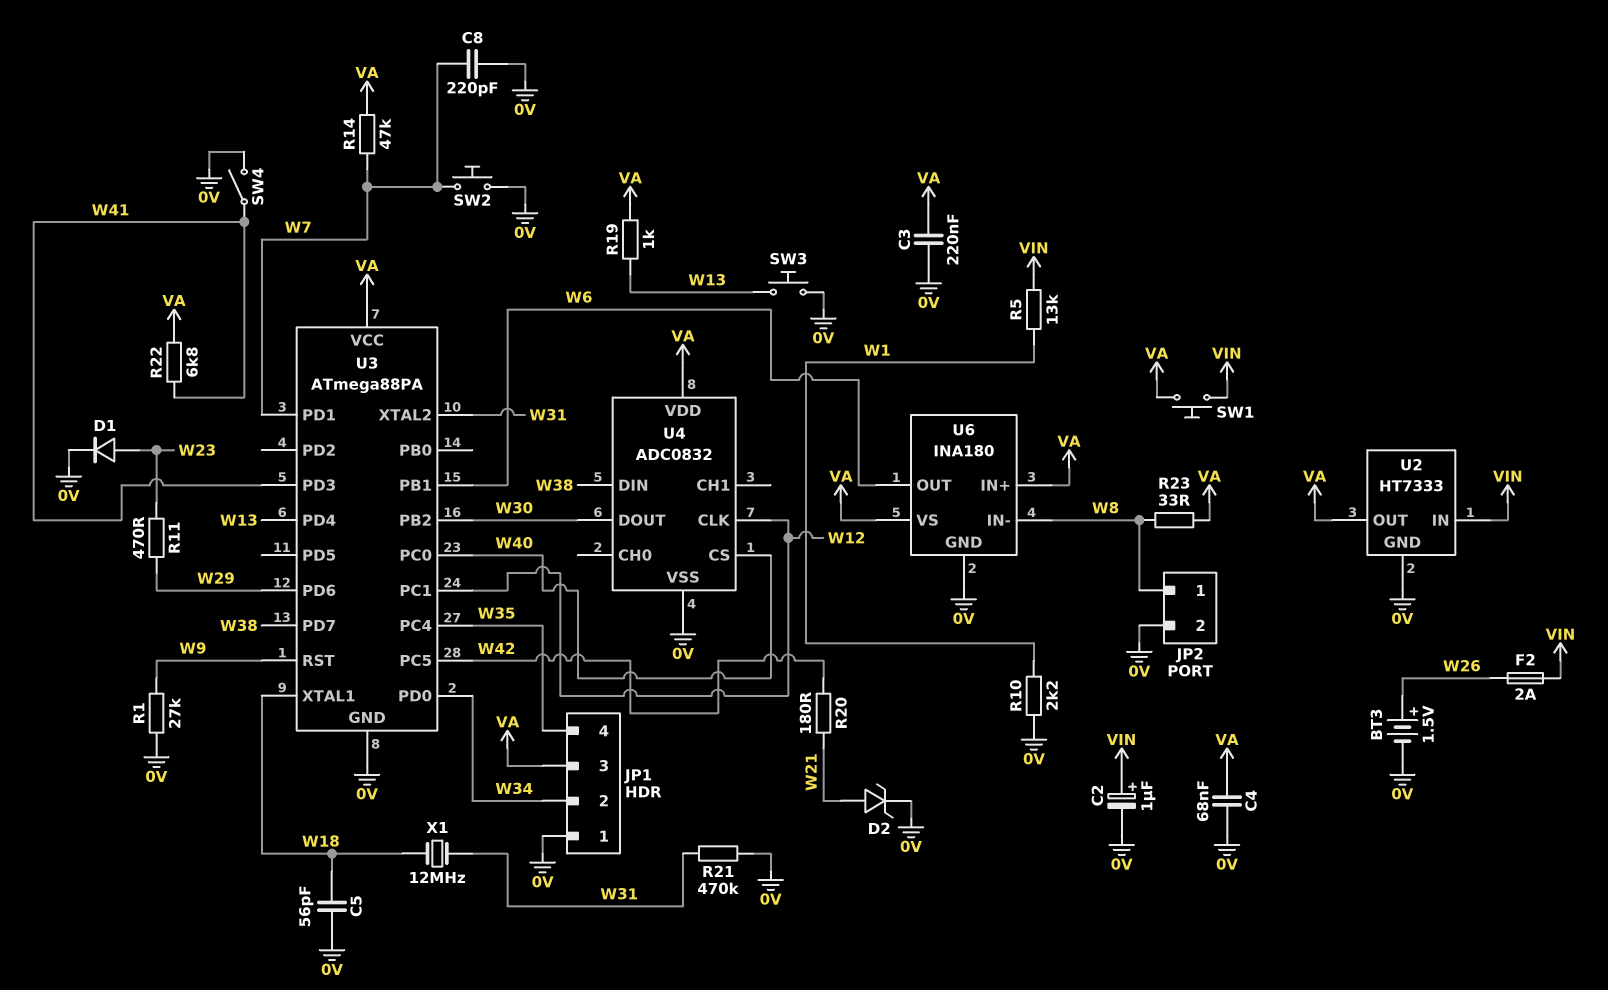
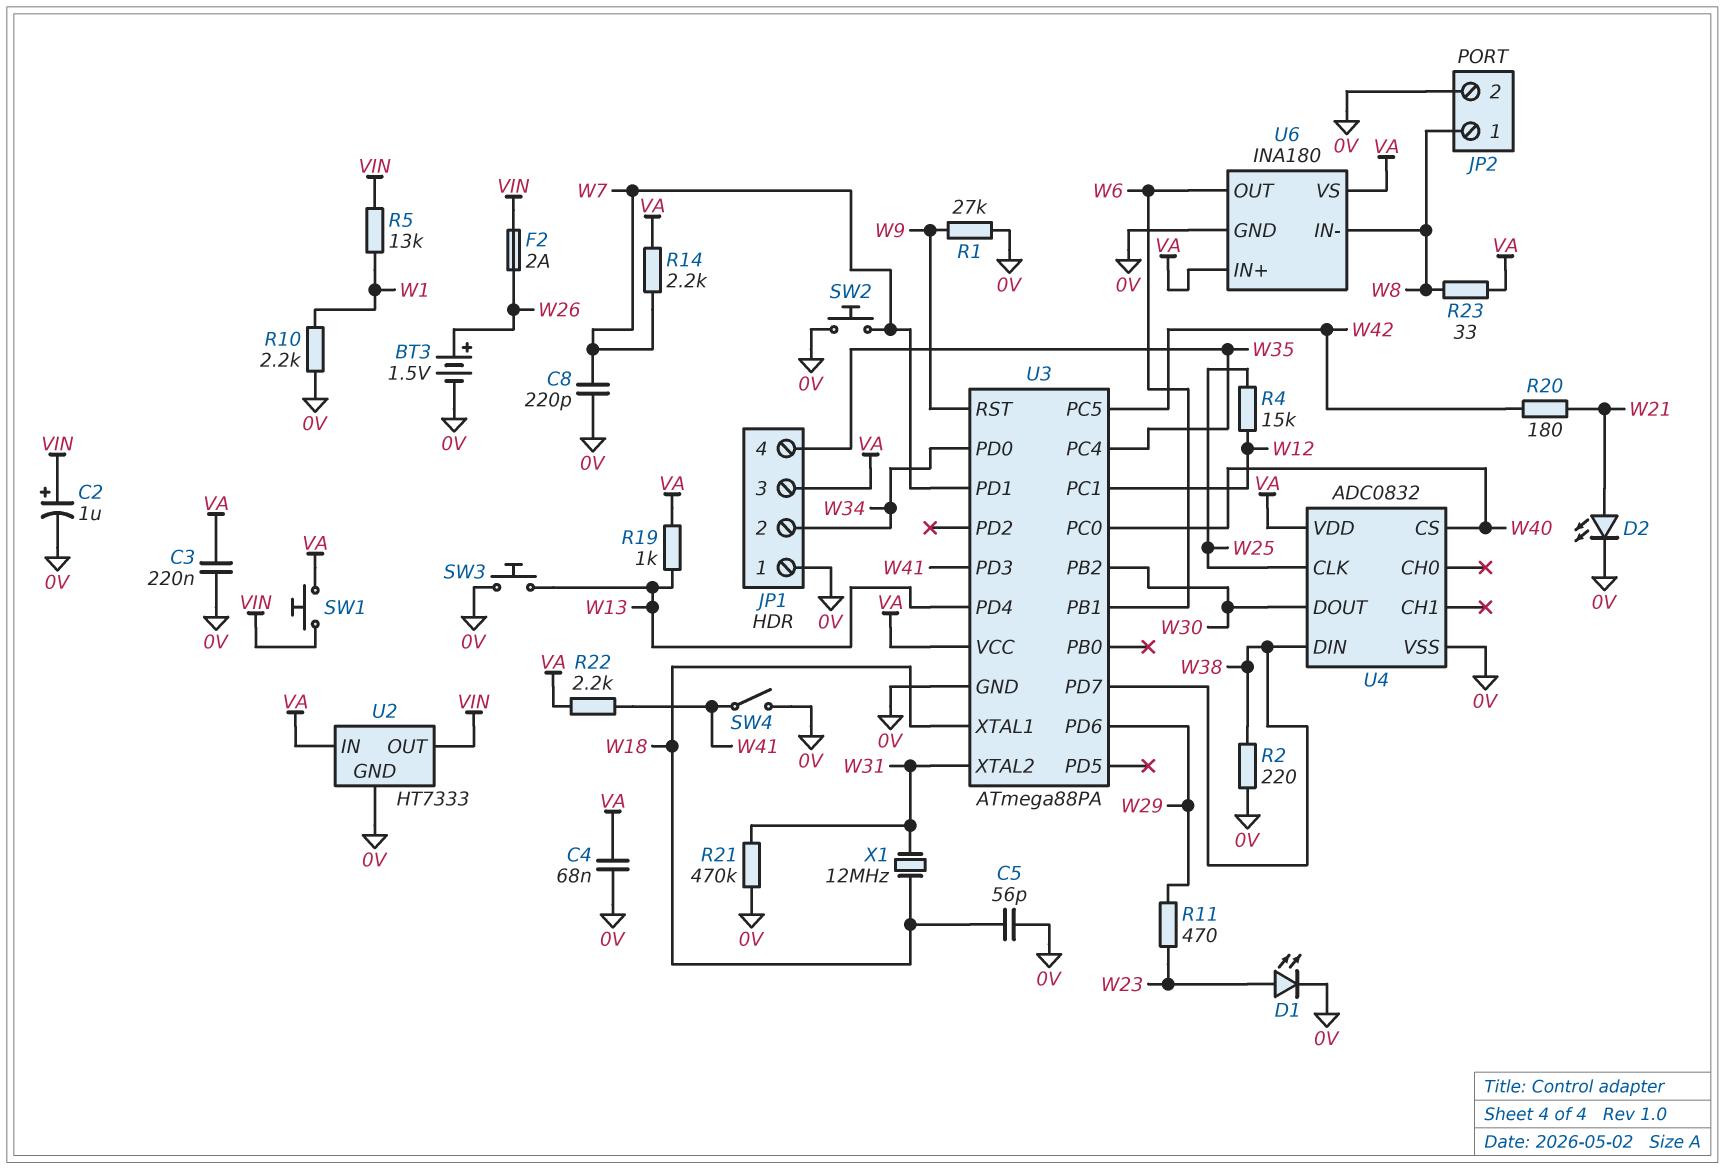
D1: diode (A W23, K 0V) -> LED (A W23, K 0V)
D2: zener (A W21, K 0V) -> LED (A W21, K 0V)
R2: none -> 220 (0V, W38)
R4: none -> 15k (W12, W25)
R14: 47k (VA, W7) -> 2.2k (VA, W7)
R22: 6.8k (VA, W41) -> 2.2k (VA, W41)
U2 pin IN: VIN -> VA
U2 pin OUT: VA -> VIN
U4 pin CLK: W12 -> W25

